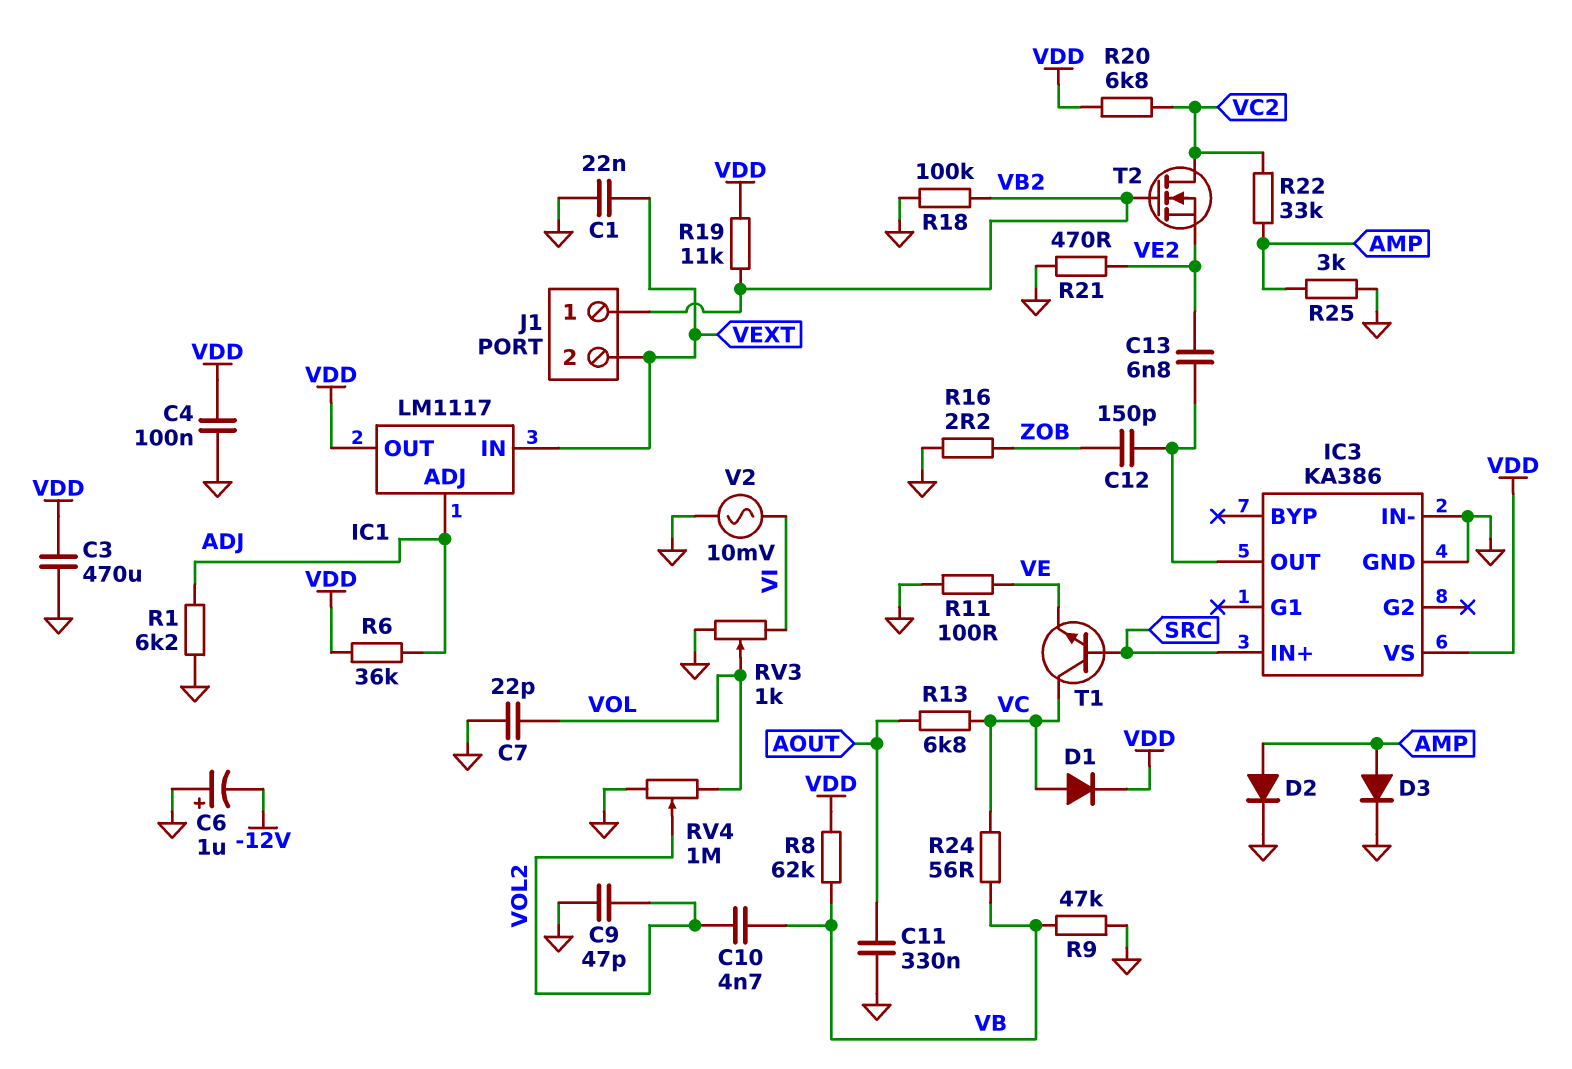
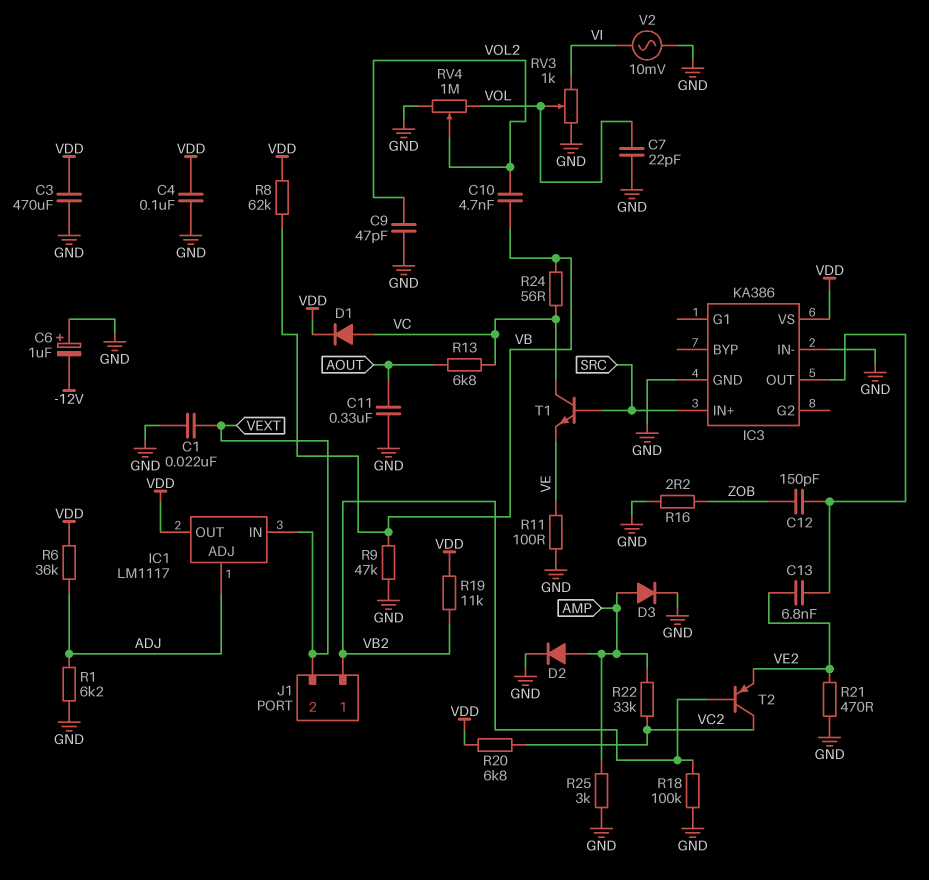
T2: NMOS (G VB2, D VC2, S VE2) -> PNP (B VB2, C VC2, E VE2)

